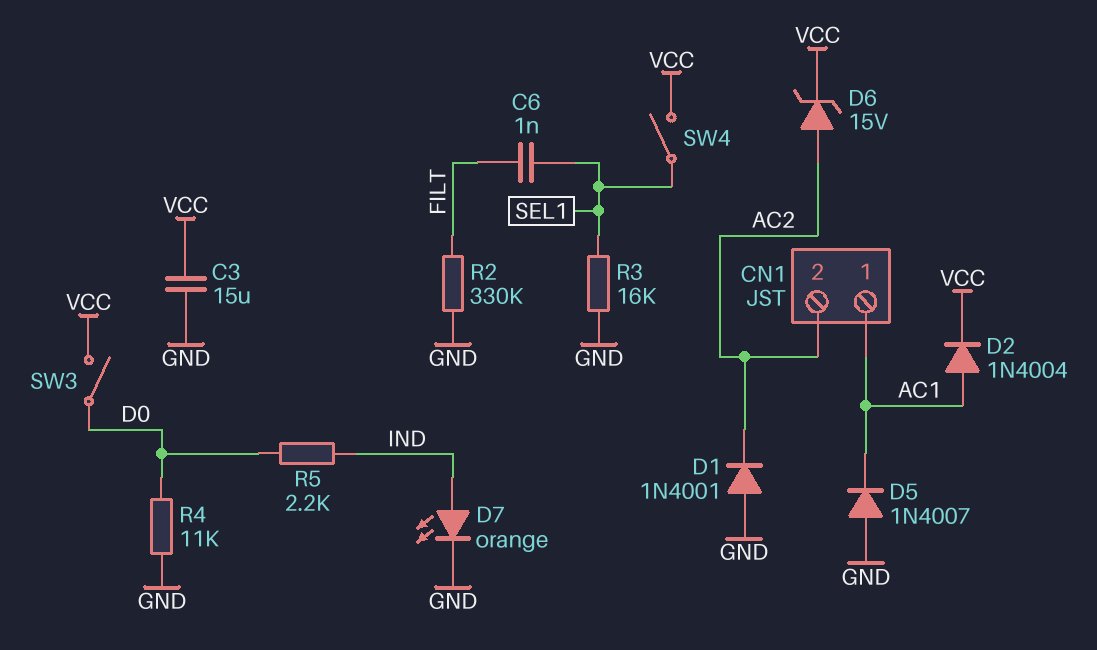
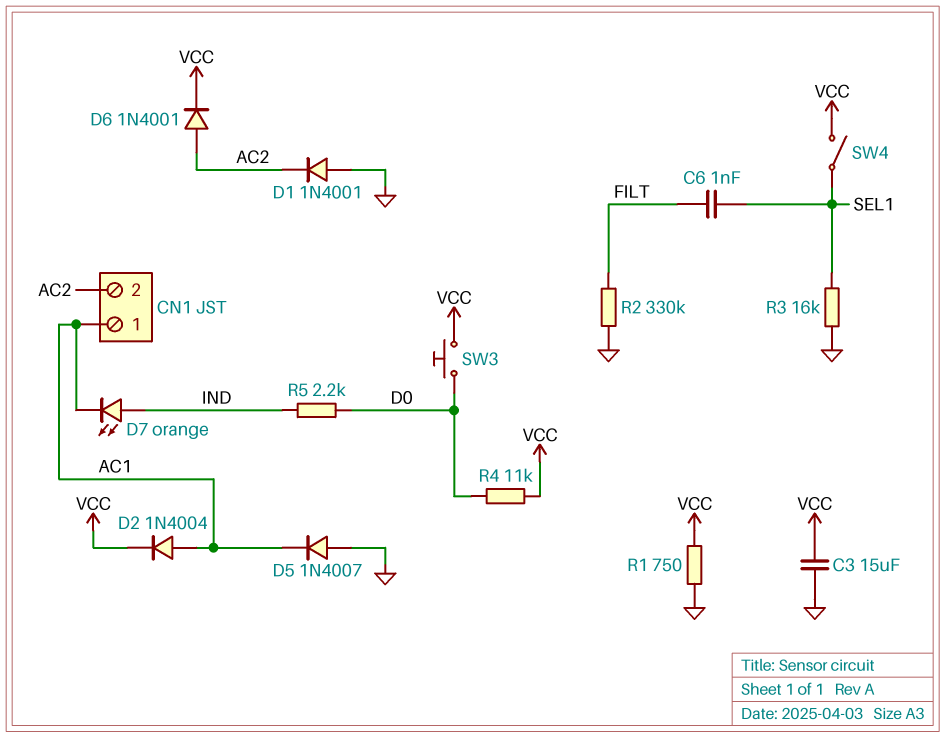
D6: zener 15V (A AC2, K VCC) -> diode 1N4001 (A AC2, K VCC)
D7: LED orange (A IND, K GND) -> LED orange (A IND, K AC1)
R1: none -> 750 (GND, VCC)
R4: 11k (D0, GND) -> 11k (D0, VCC)
SW3: switch (D0, VCC) -> button (D0, VCC)

